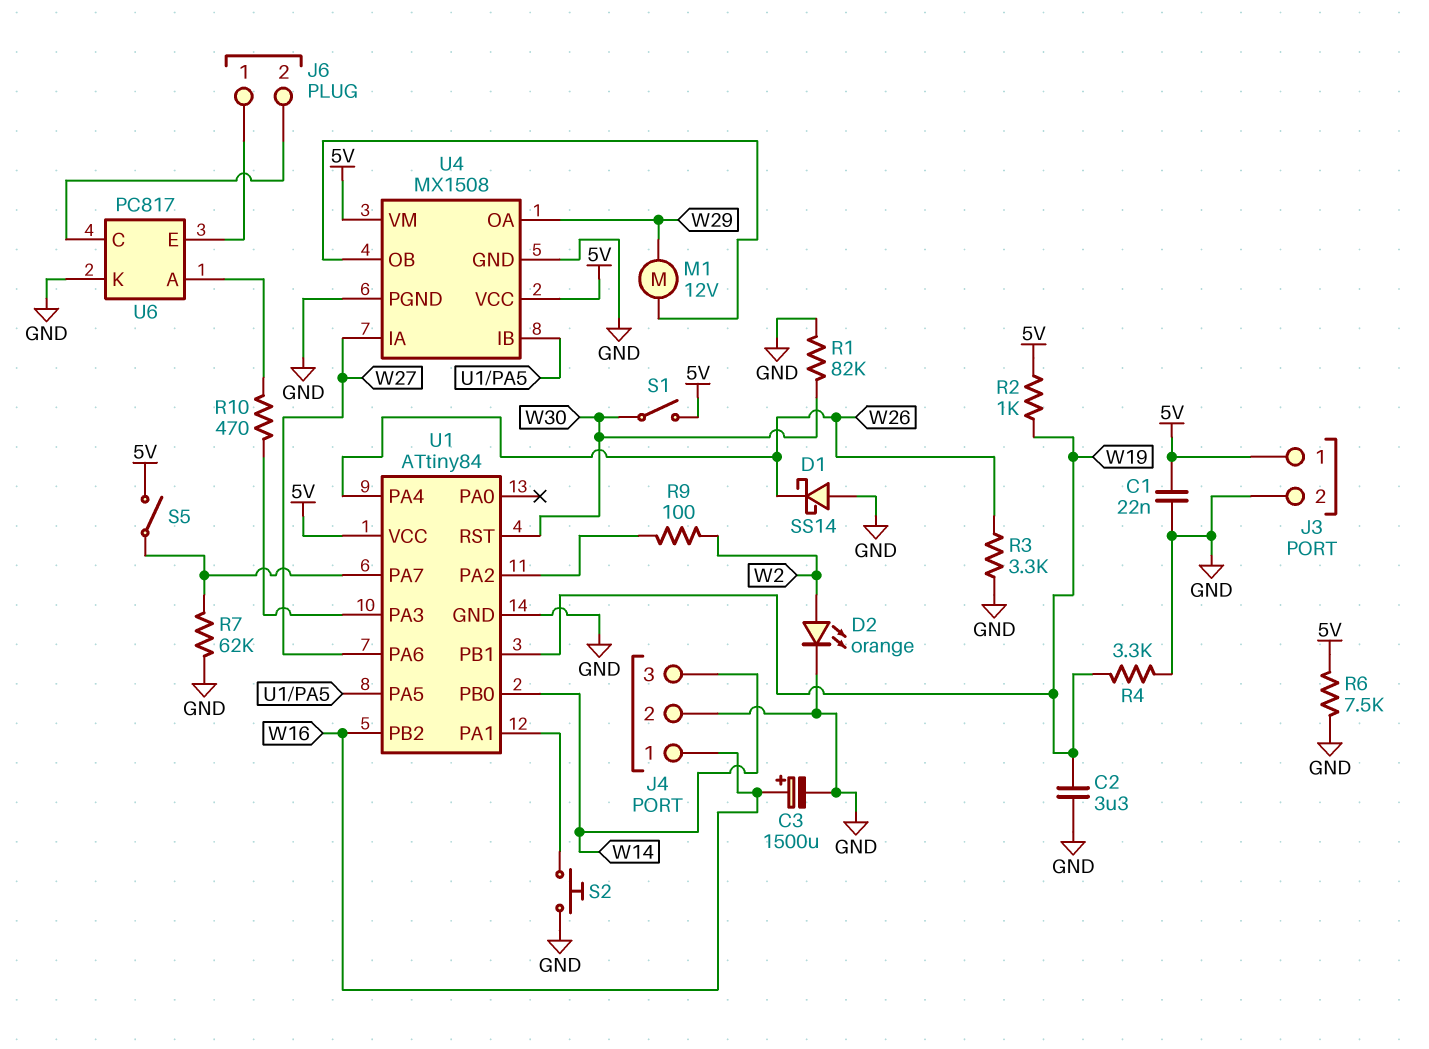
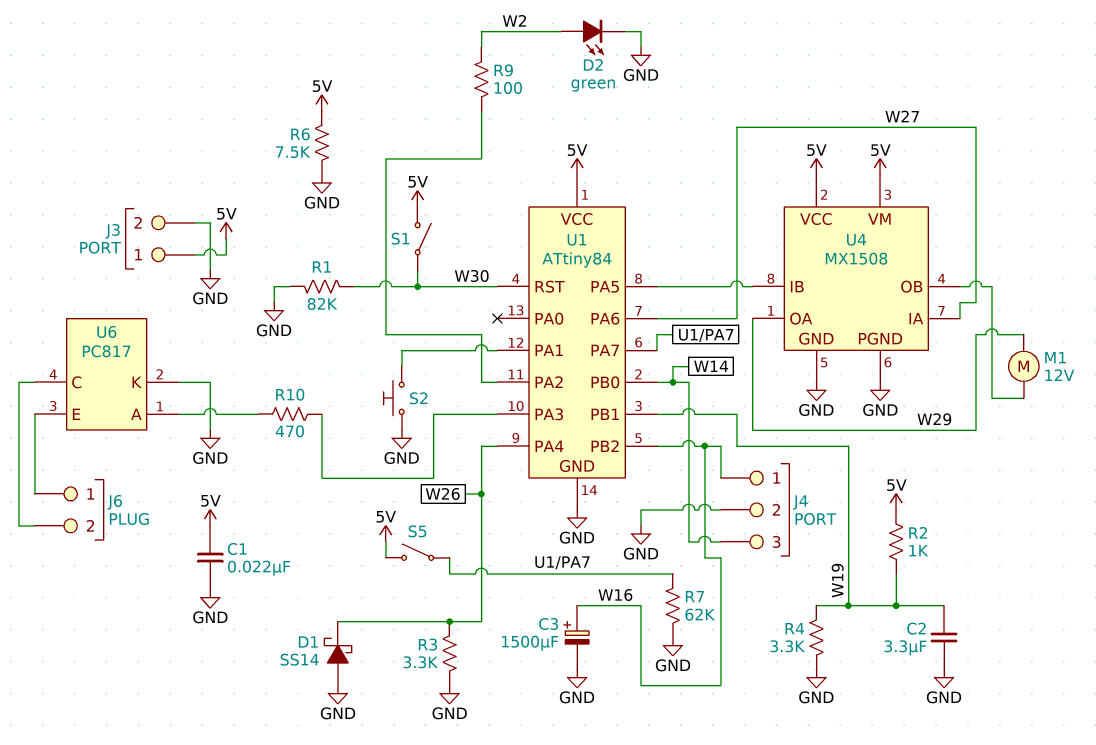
D2: LED orange (A W2, K GND) -> LED green (A W2, K GND)

